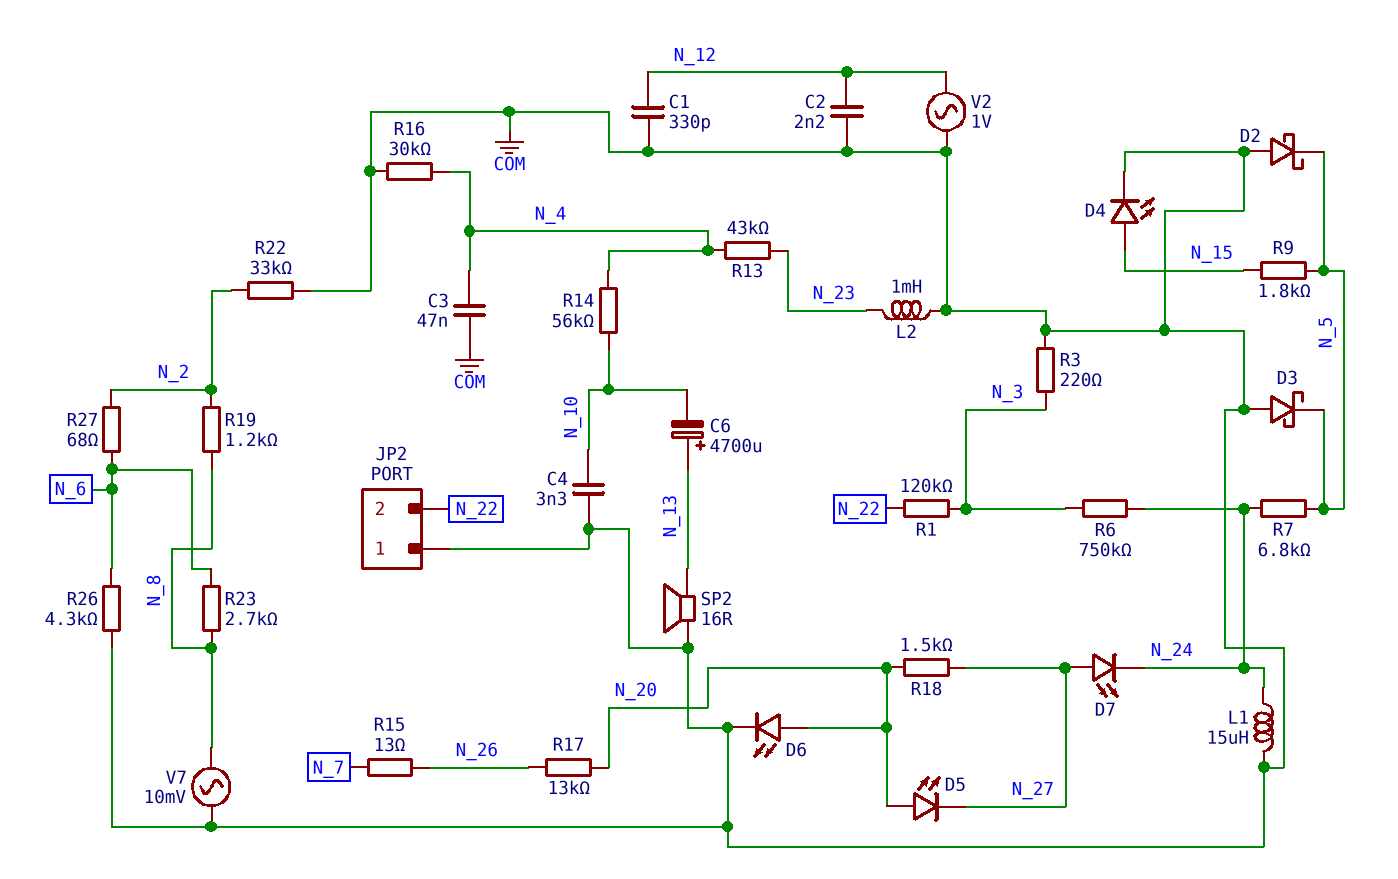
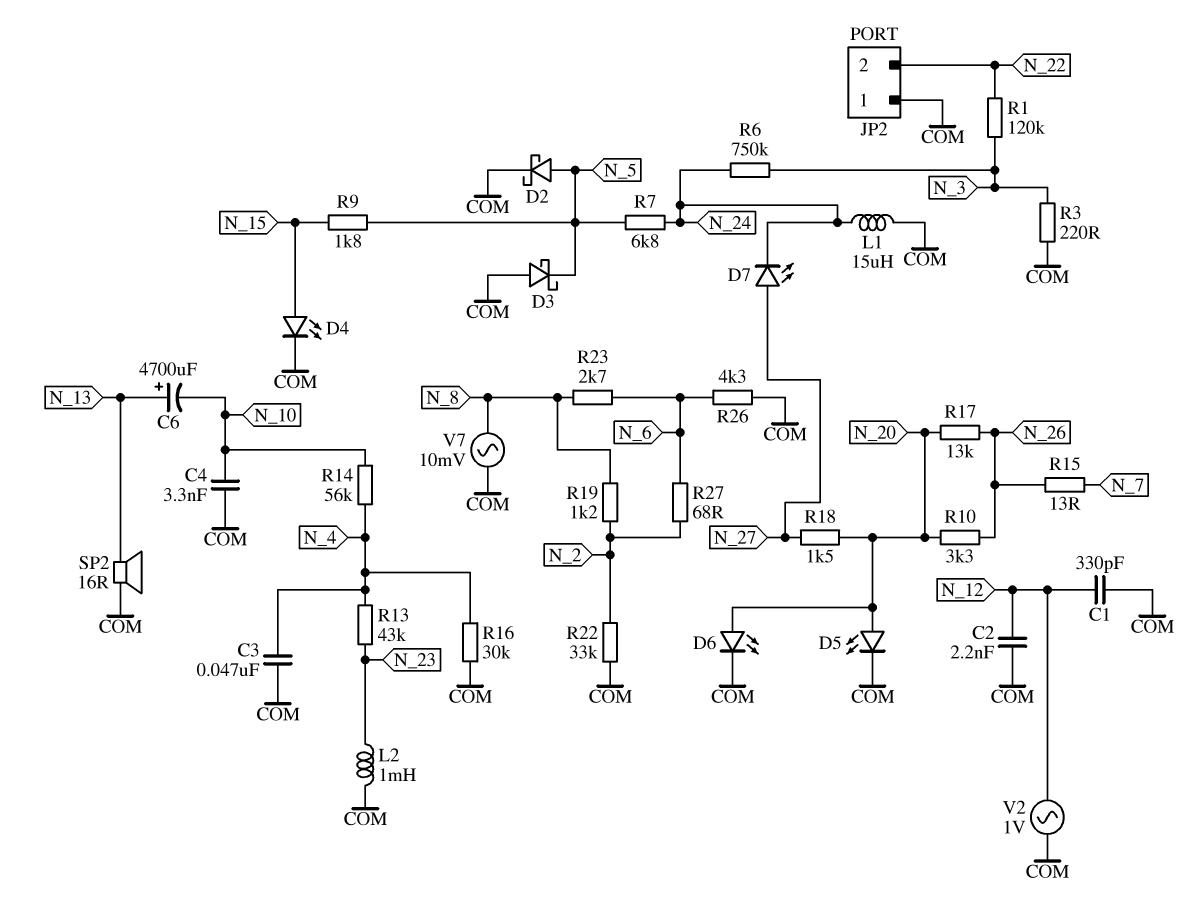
D2: schottky (A COM, K N_5) -> schottky (A N_5, K COM)
D5: LED (A N_20, K N_27) -> LED (A N_20, K COM)
R10: none -> 3.3k (N_20, N_26)

